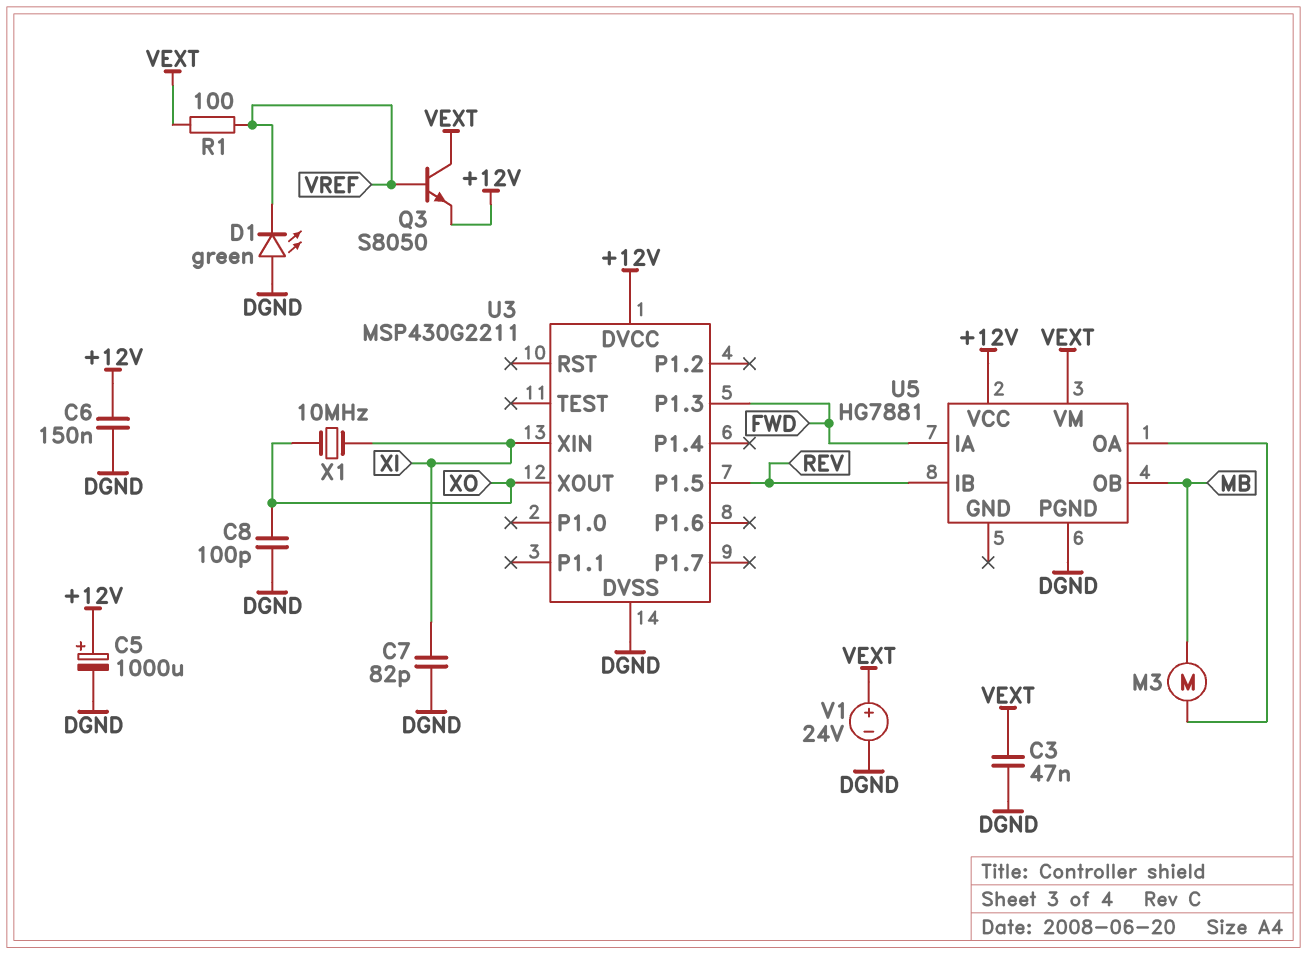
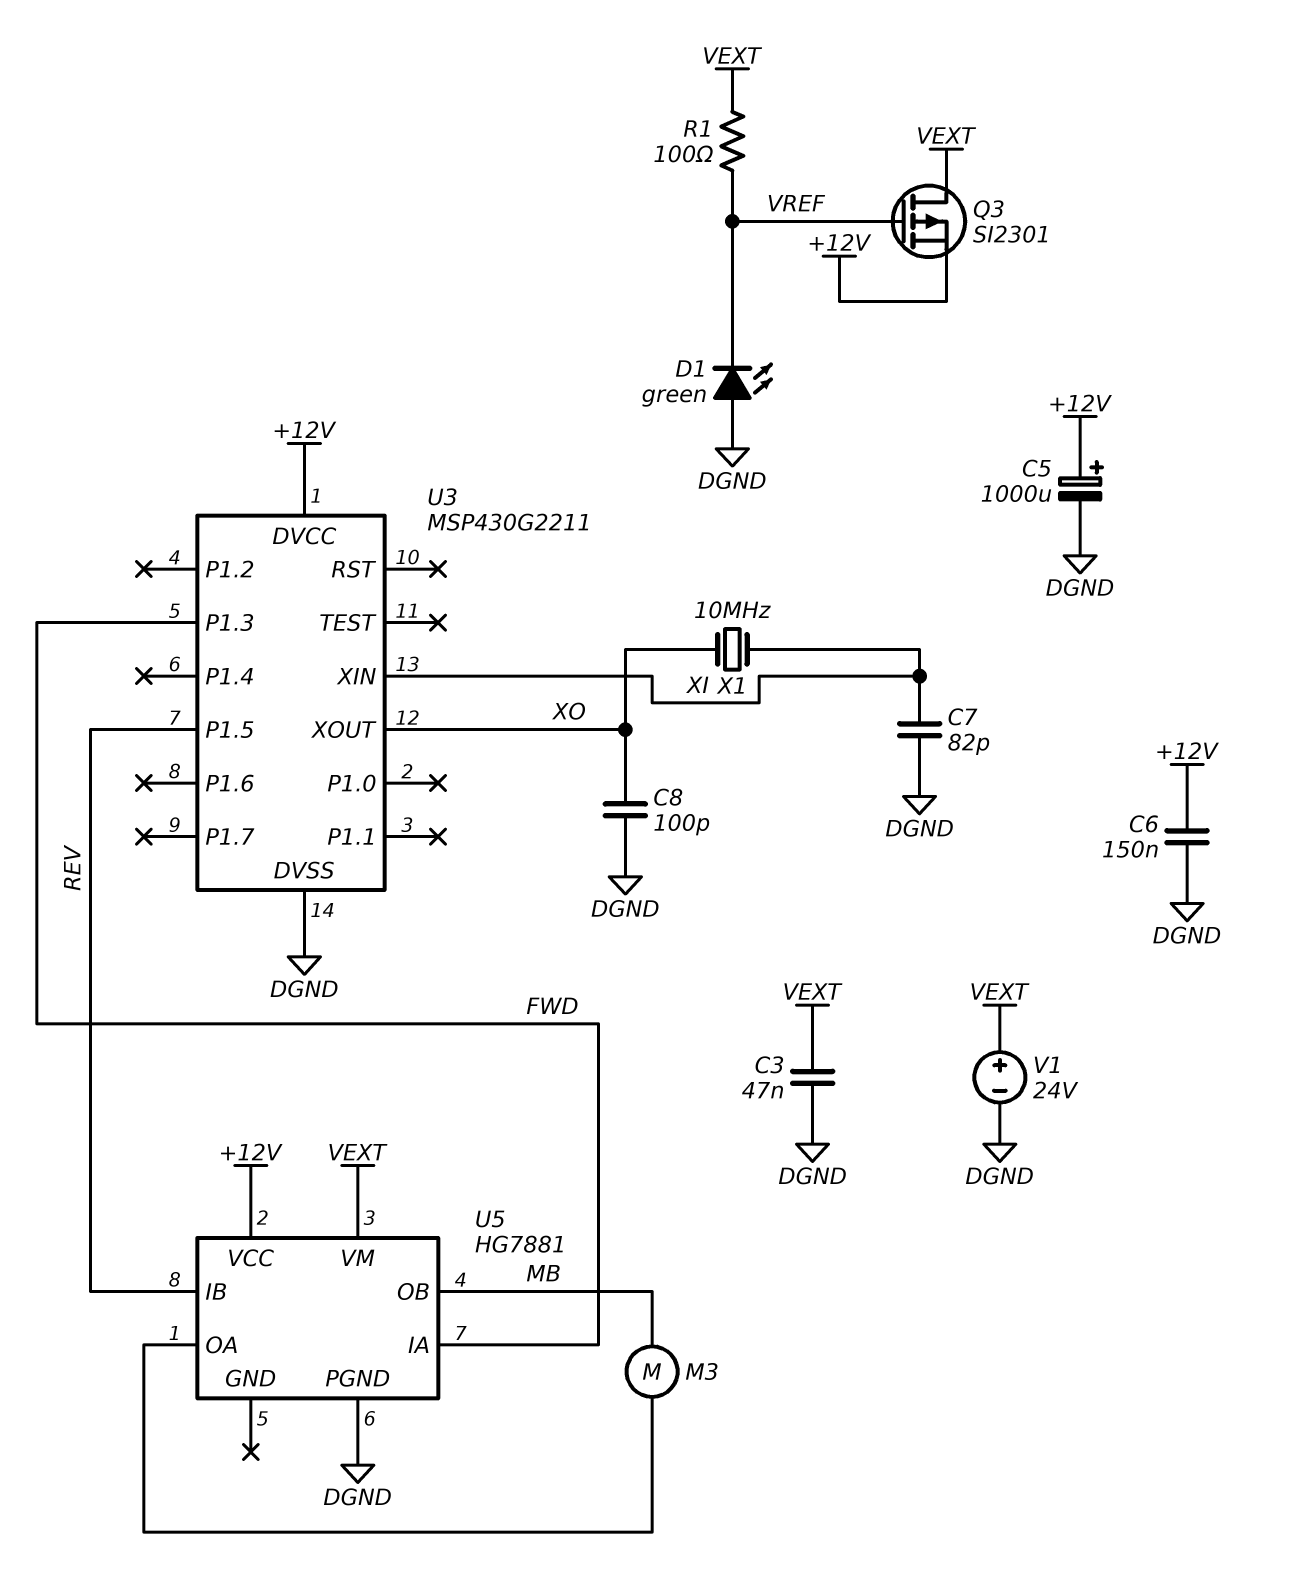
Q3: NPN S8050 (B VREF, C VEXT, E +12V) -> PMOS SI2301 (G VREF, D VEXT, S +12V)

